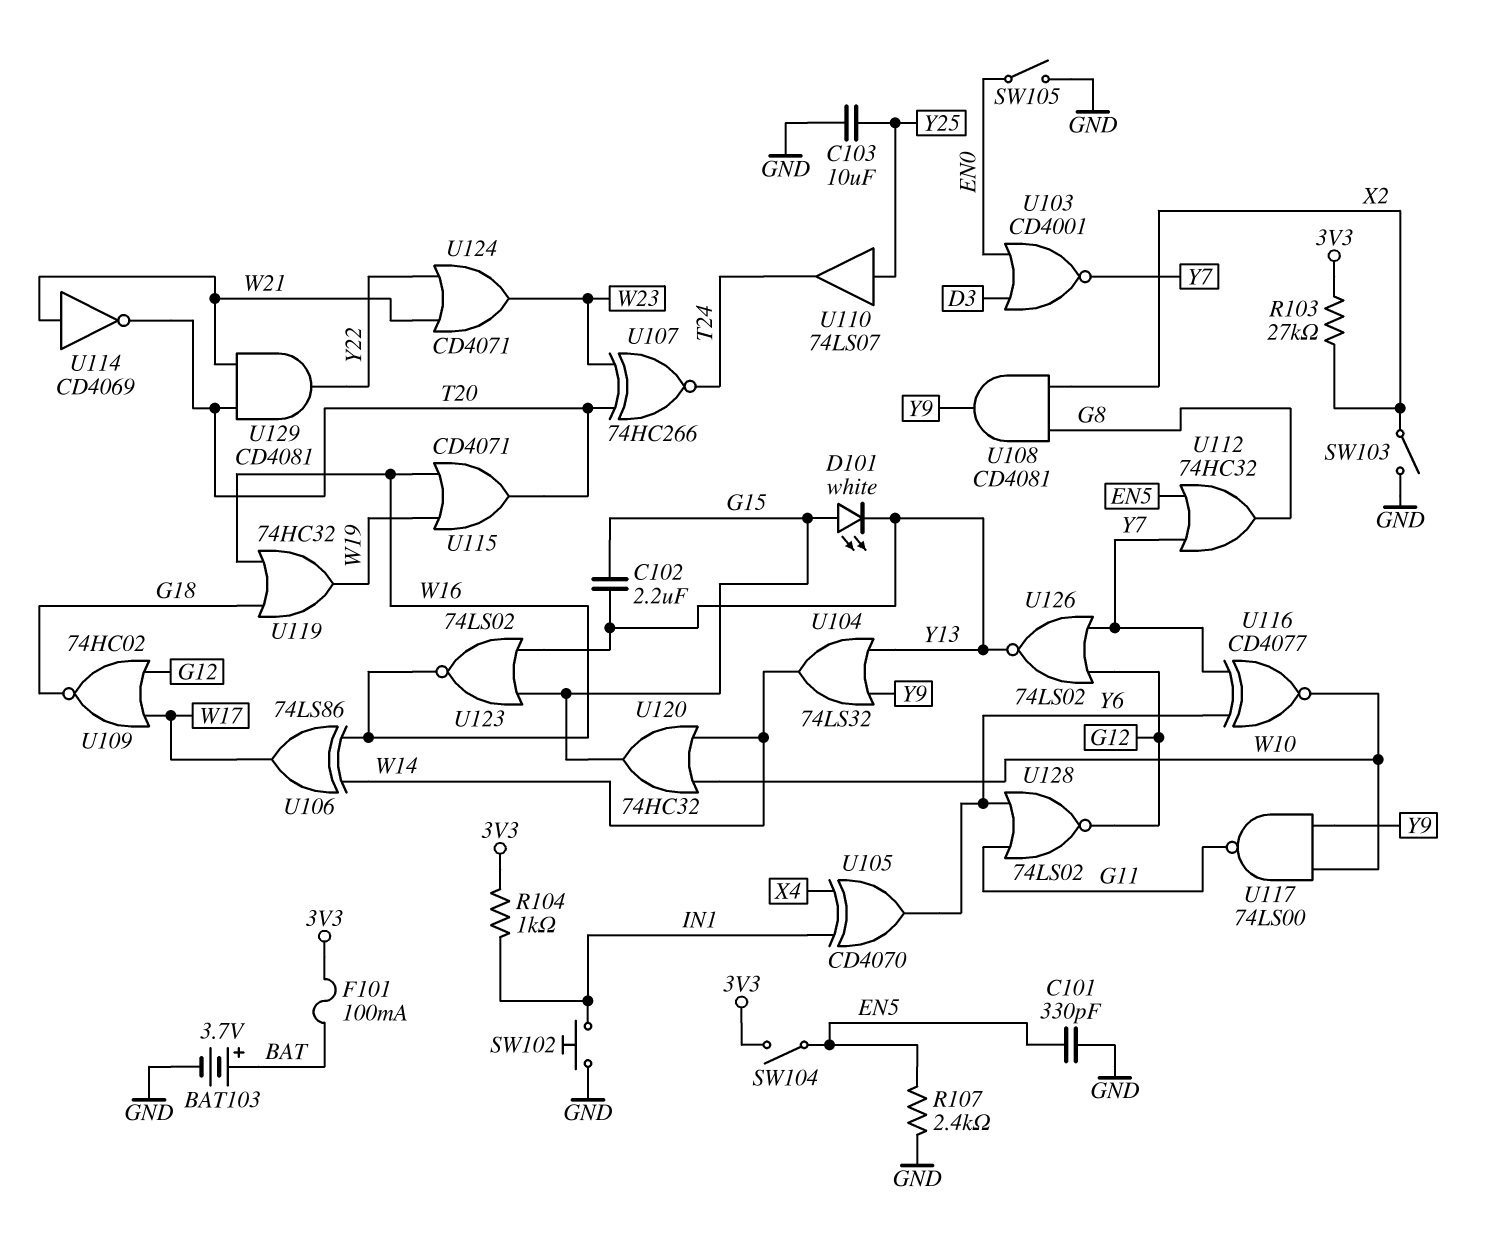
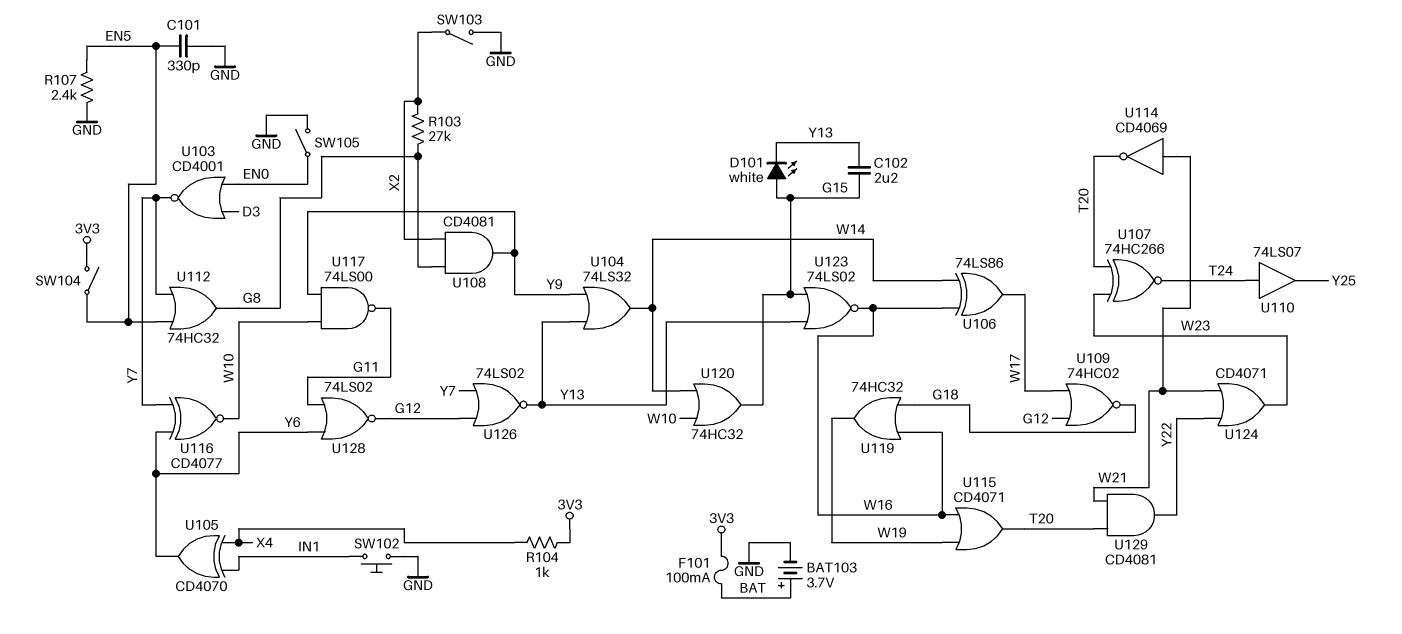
C103: 10uF (GND, Y25) -> none
R103: 27k (3V3, X2) -> 27k (G8, X2)
R104: 1k (3V3, IN1) -> 1k (3V3, X4)
U110: buffer 74LS07 (in Y25, out T24) -> buffer 74LS07 (in T24, out Y25)

